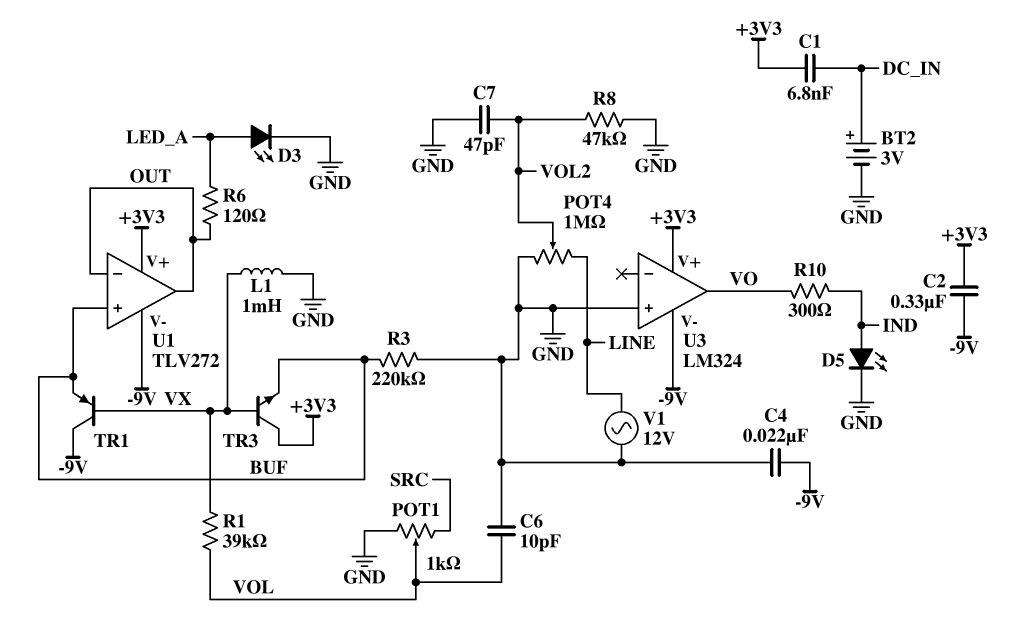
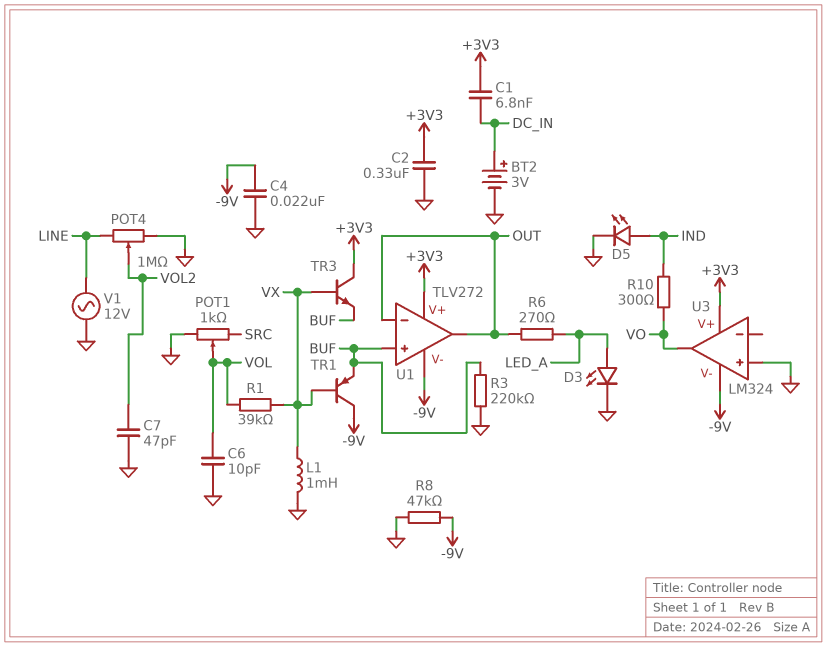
C2: 330nF (+3V3, -9V) -> 330nF (+3V3, GND)
R6: 120 (LED_A, OUT) -> 270 (LED_A, OUT)
R8: 47k (GND, VOL2) -> 47k (-9V, GND)

